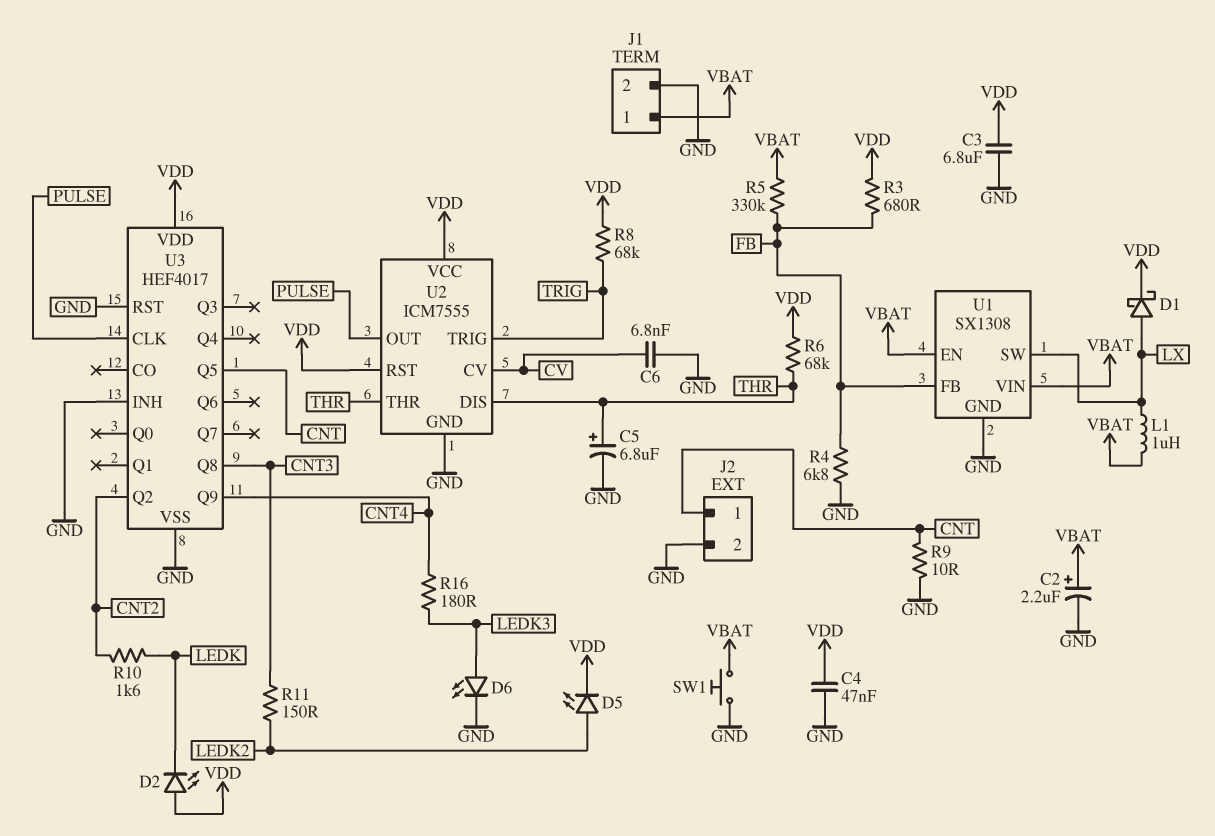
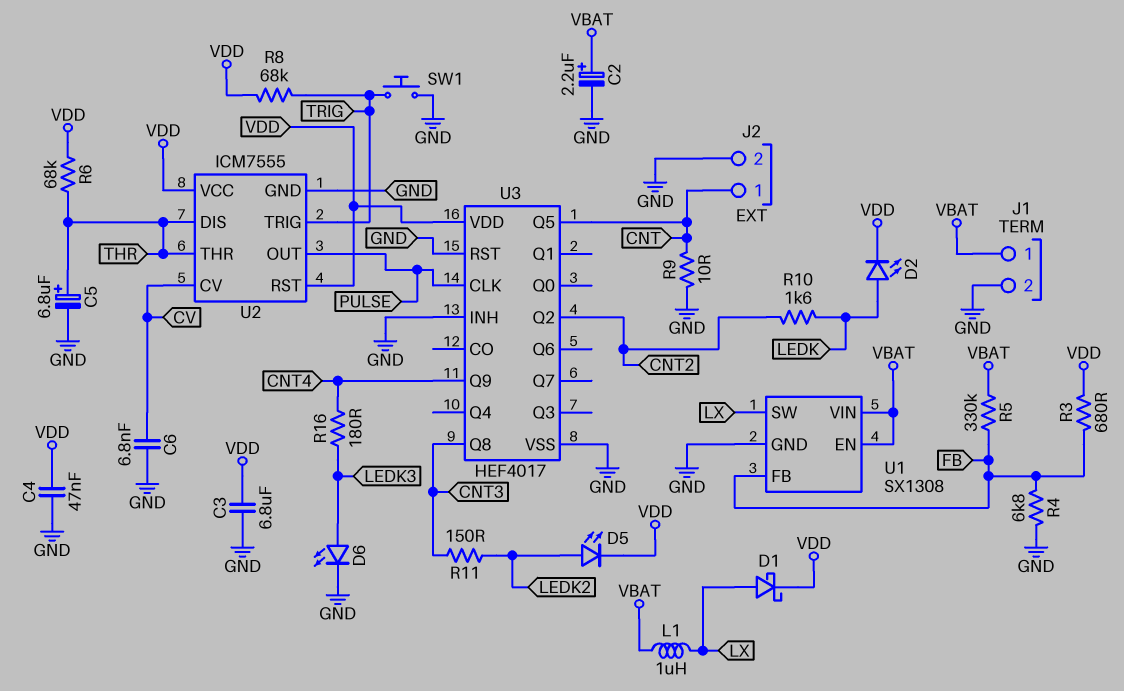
D2: LED (A VDD, K LEDK) -> LED (A LEDK, K VDD)
SW1: button (GND, VBAT) -> button (GND, TRIG)

